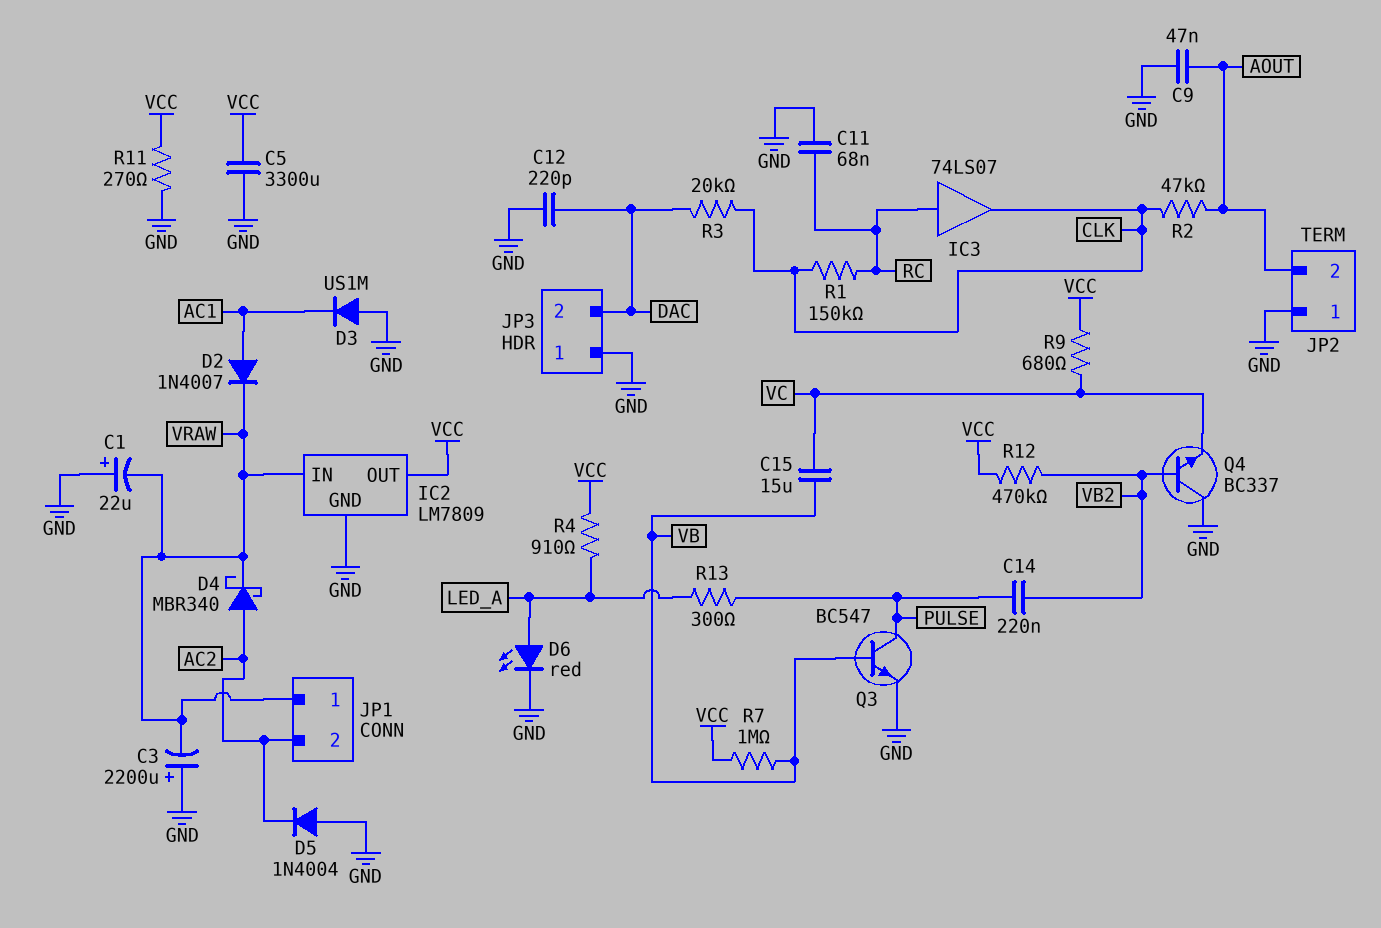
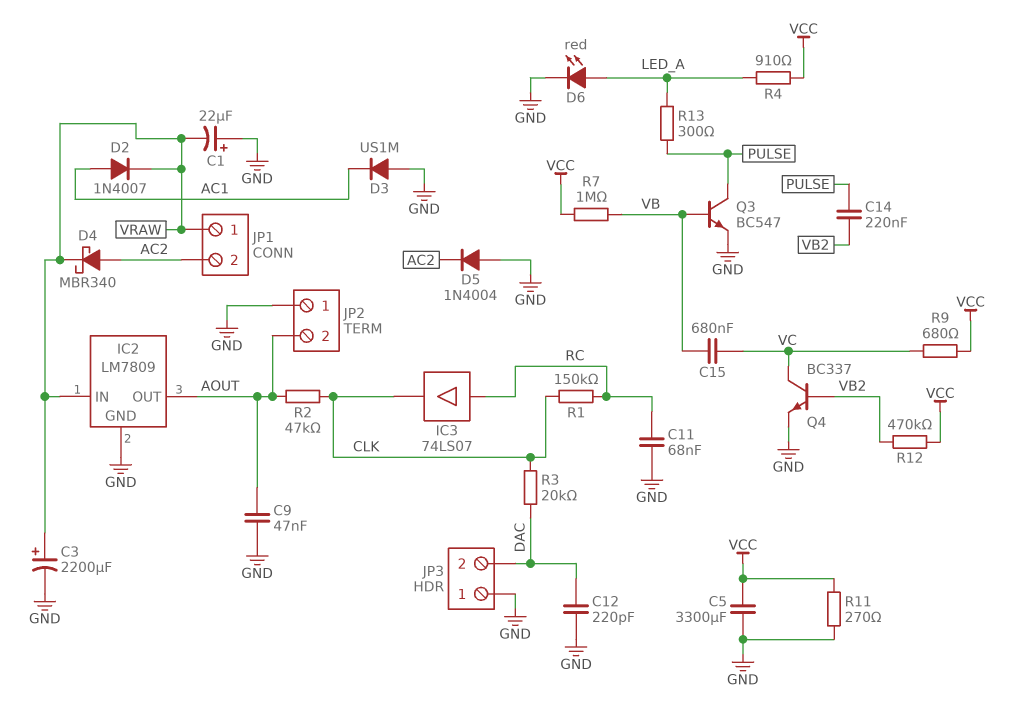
C3: 2200uF (plus GND, minus VRAW) -> 2200uF (plus VRAW, minus GND)
C15: 15uF (VB, VC) -> 680nF (VB, VC)
IC2 pin OUT: VCC -> AOUT
Q4: NPN BC337 (B VB2, C GND, E VC) -> NPN BC337 (B VB2, C VC, E GND)

